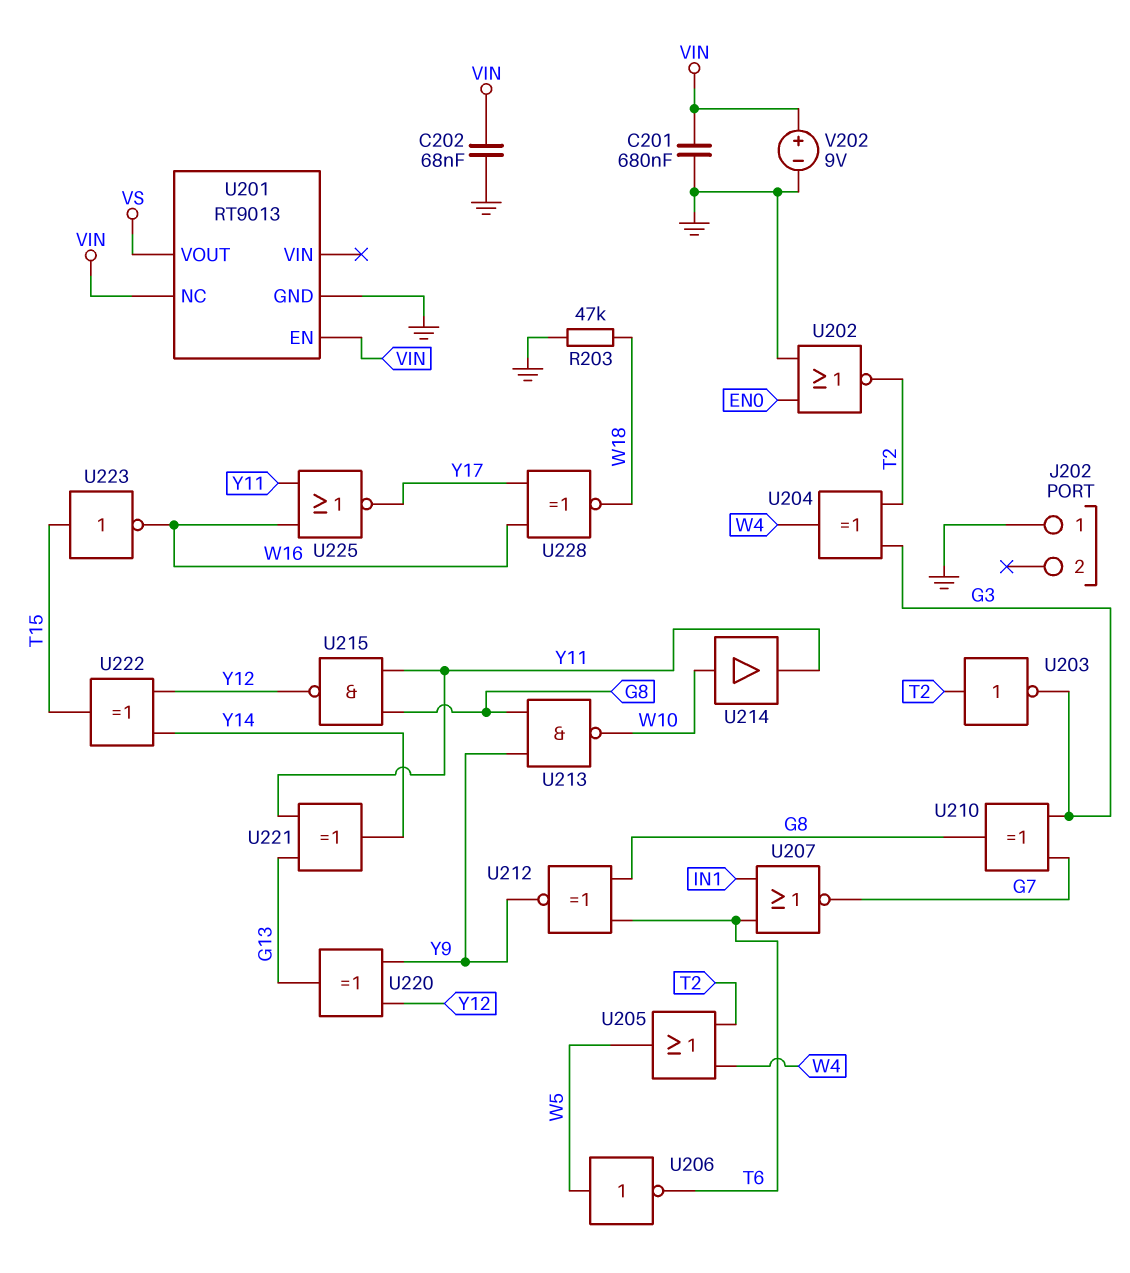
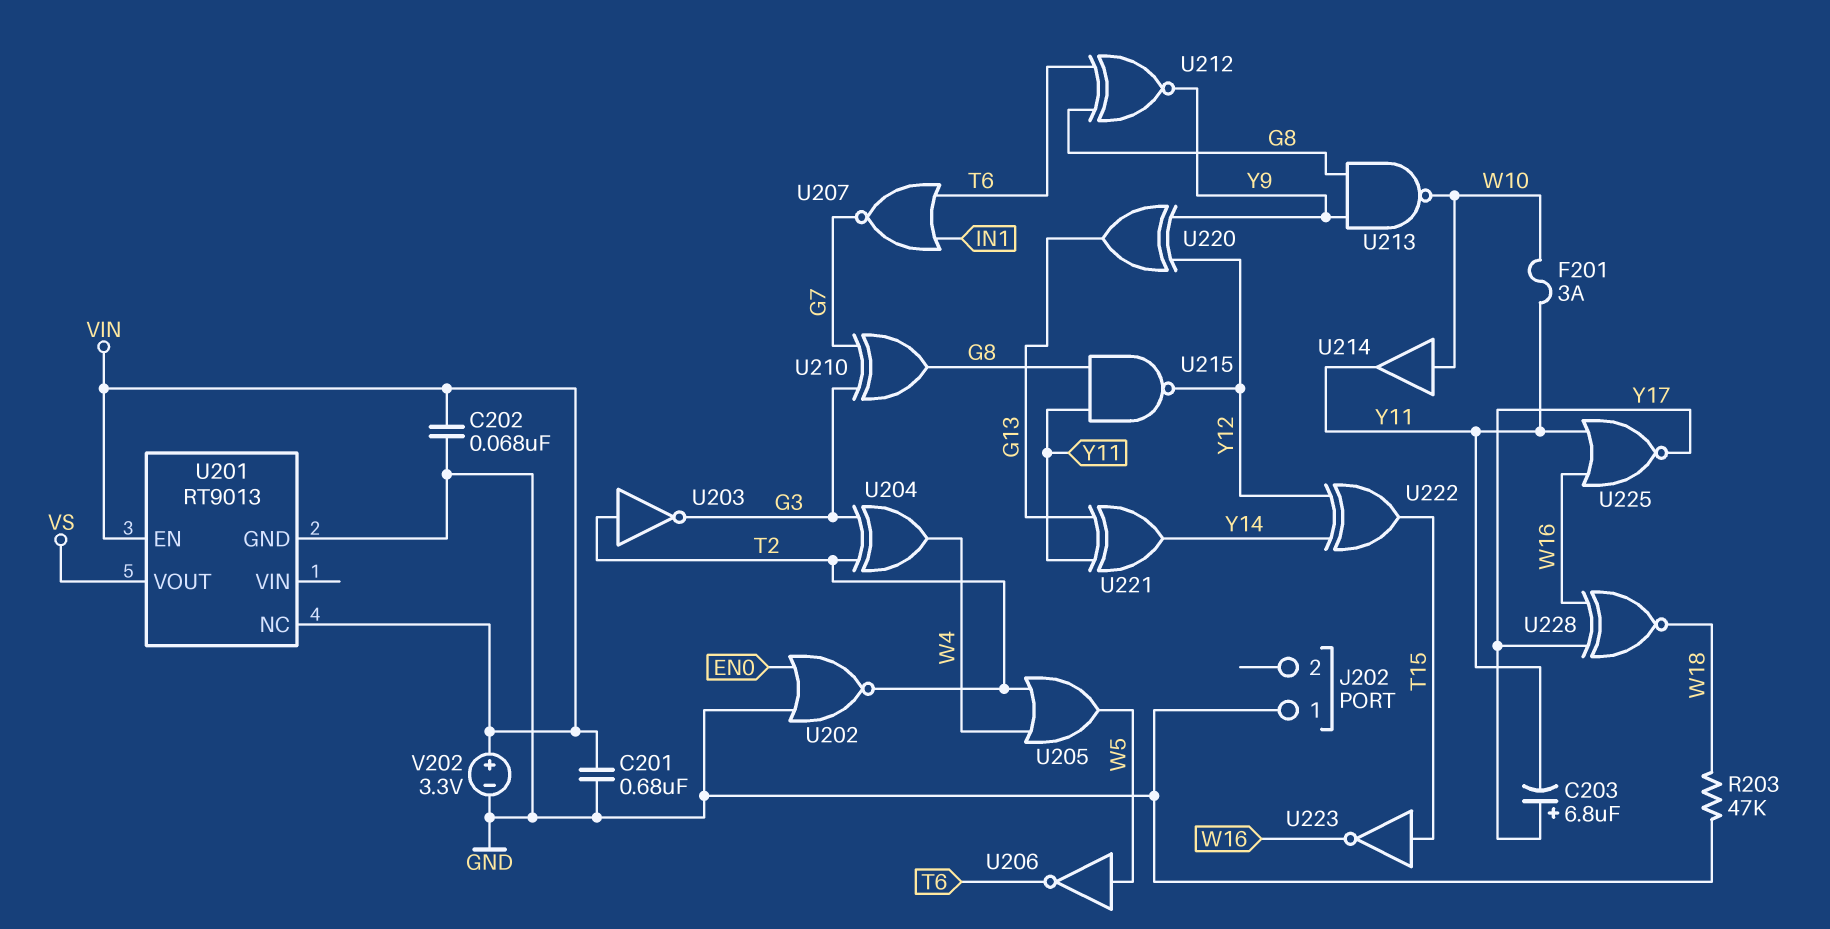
C203: none -> 6.8uF (plus Y17, minus Y11)
F201: none -> 3A (W10, Y11)
V202: 9V (plus VIN, minus GND) -> 3.3V (plus VIN, minus GND)

